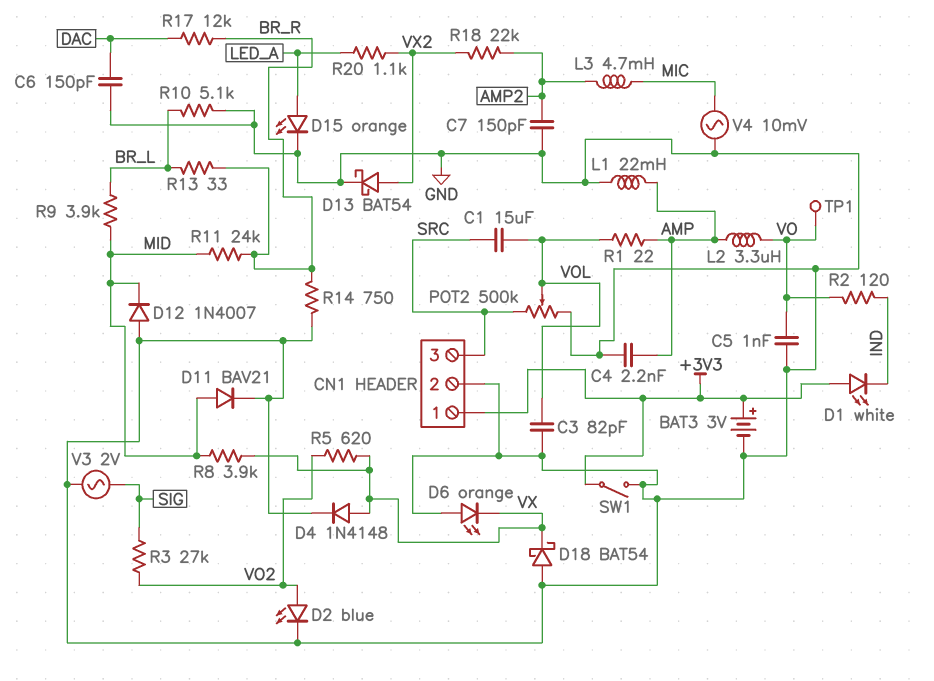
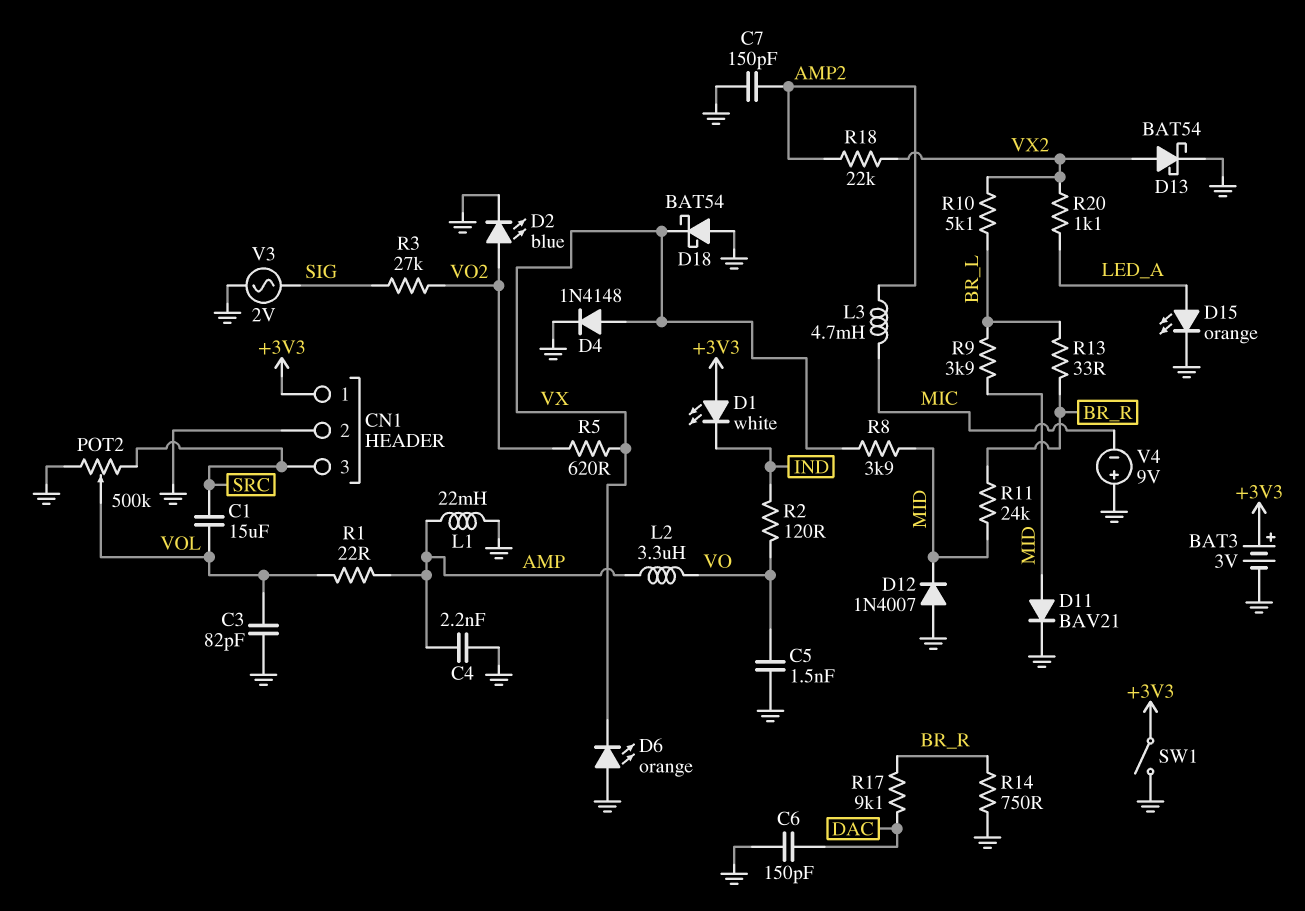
C5: 1nF (GND, VO) -> 1.5nF (GND, VO)
R10: 5.1k (BR_L, GND) -> 5.1k (BR_L, VX2)
R17: 12k (BR_R, DAC) -> 9.1k (BR_R, DAC)
TP1: test point (VO) -> none
V4: AC 10mV (GND, MIC) -> 9V (plus GND, minus MIC)

